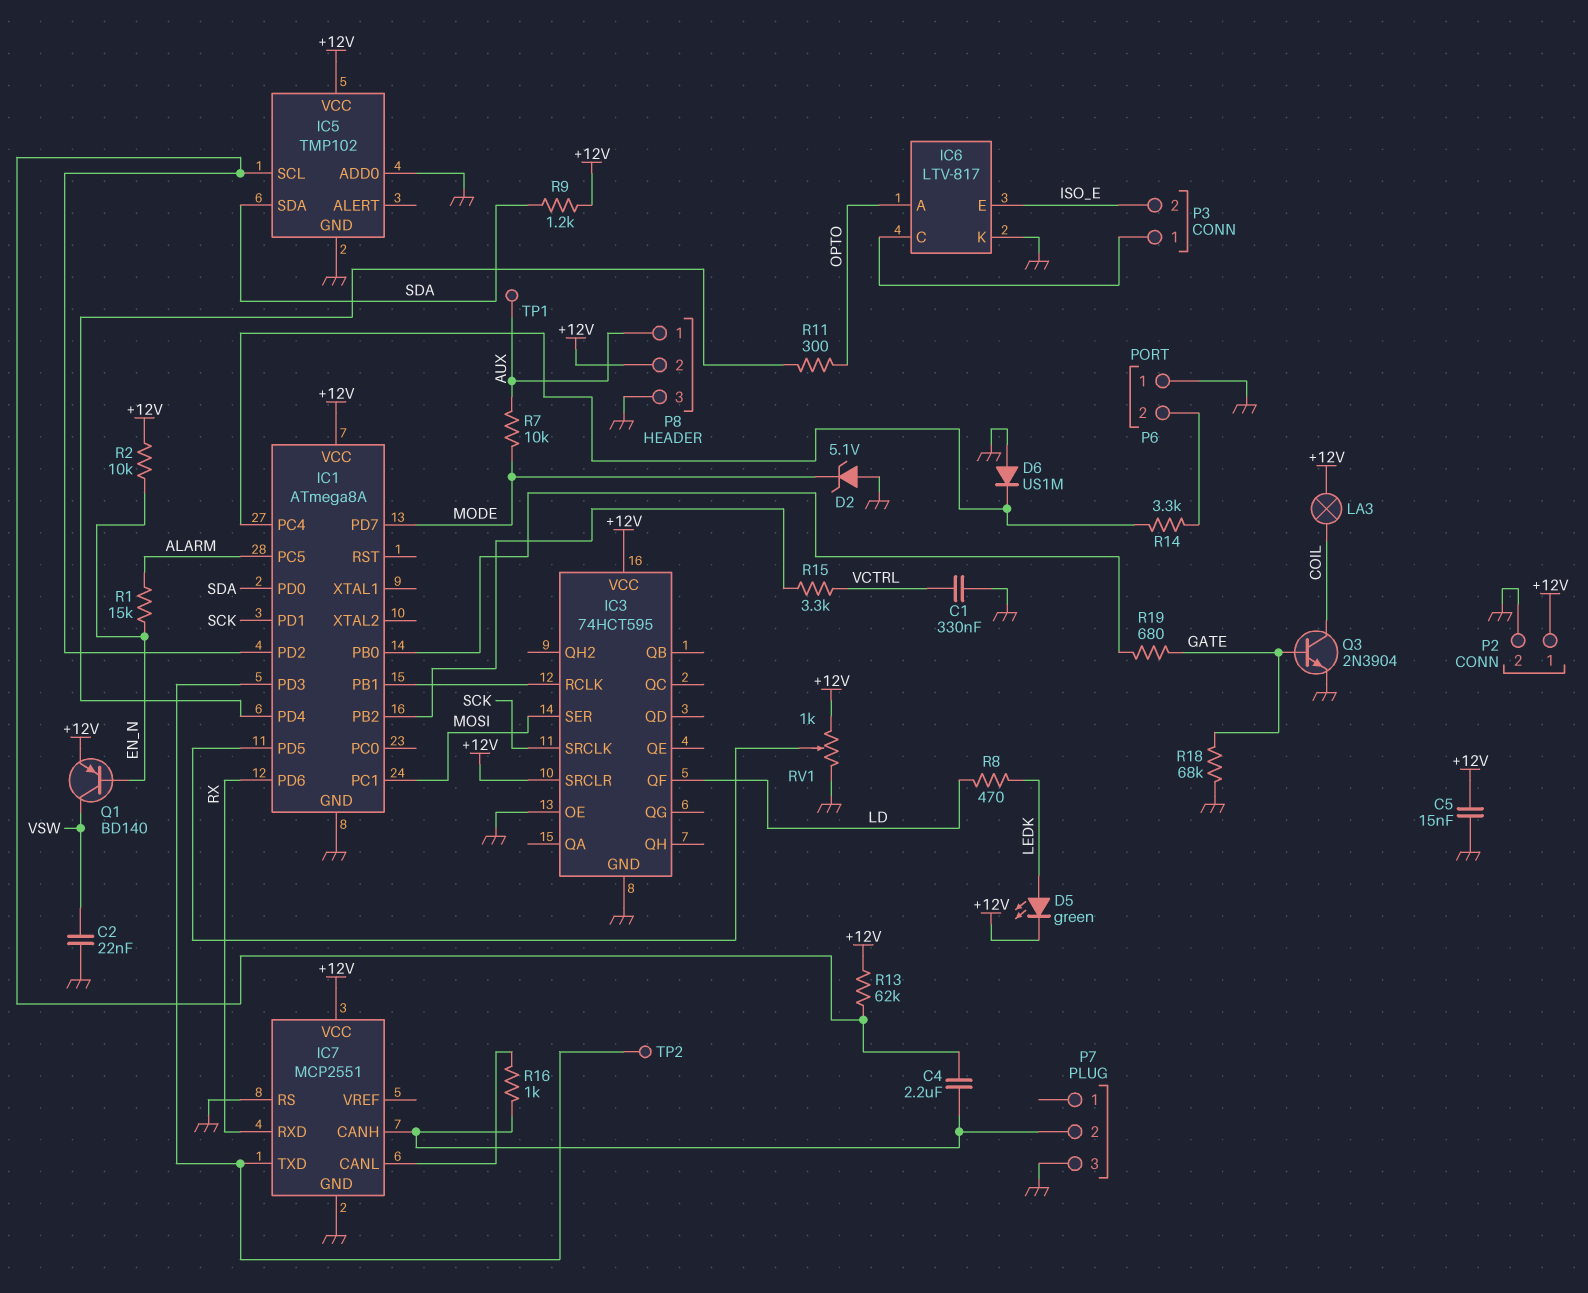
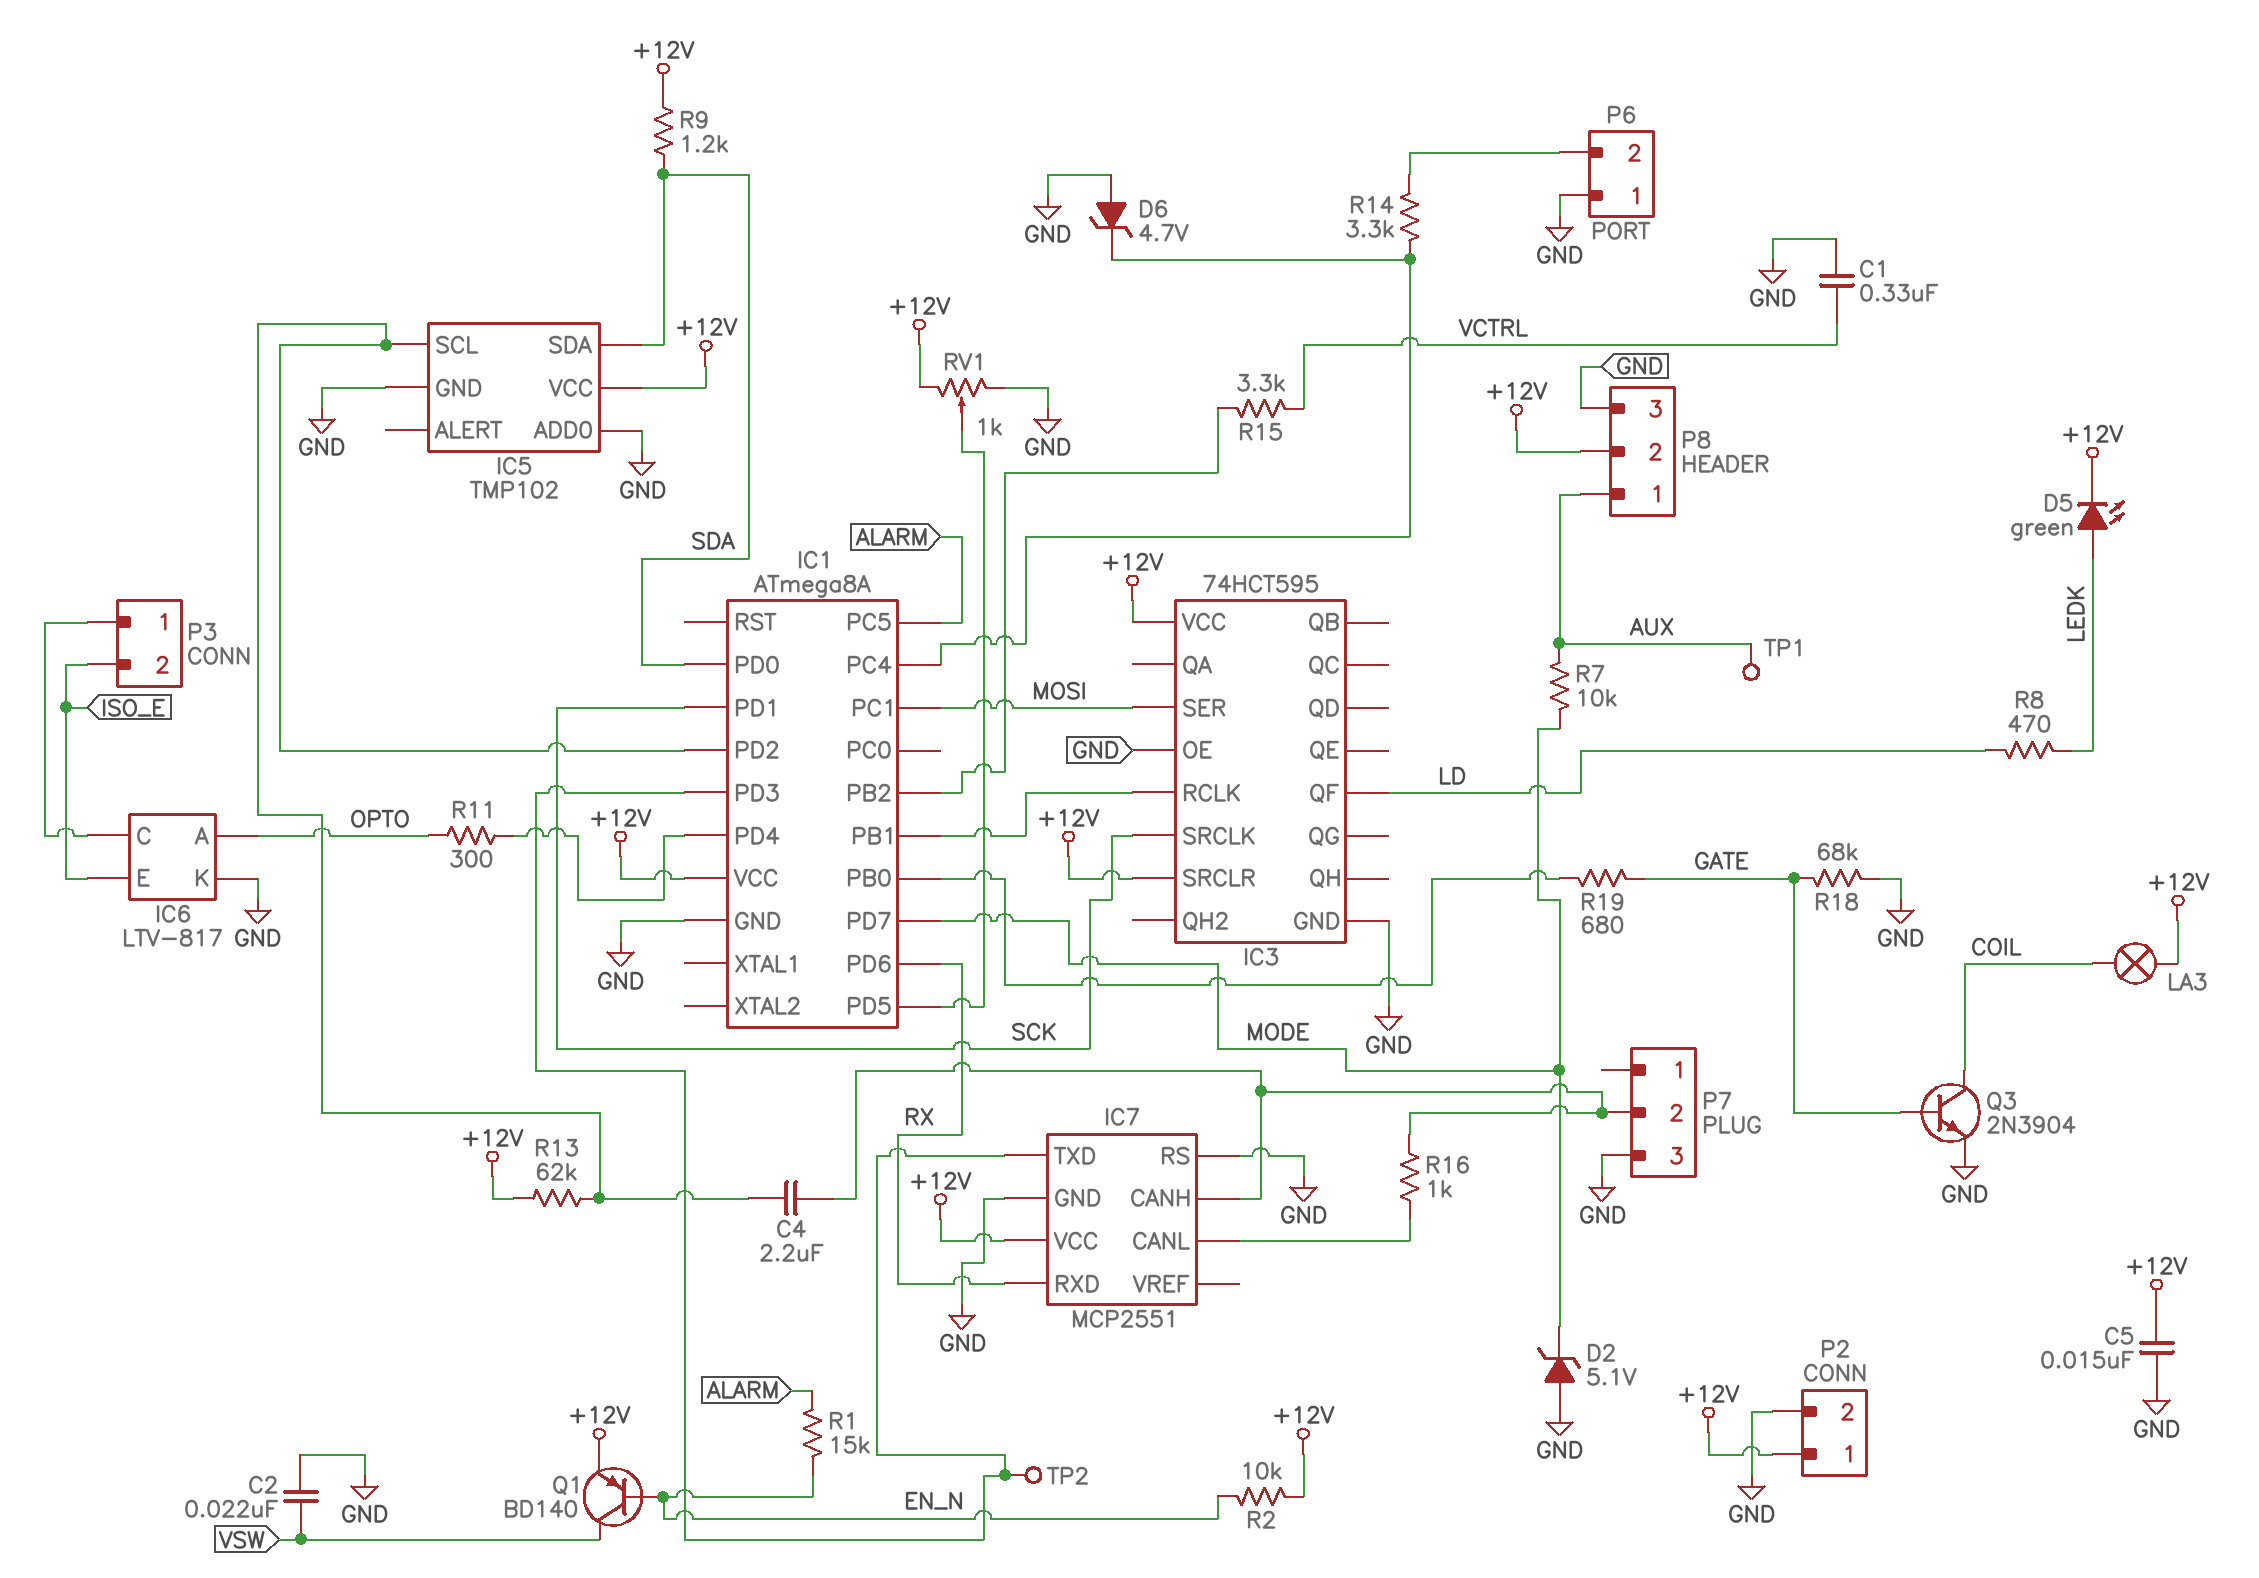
D6: diode US1M (A GND, K IC1/PC4) -> zener 4.7V (A GND, K IC1/PC4)

